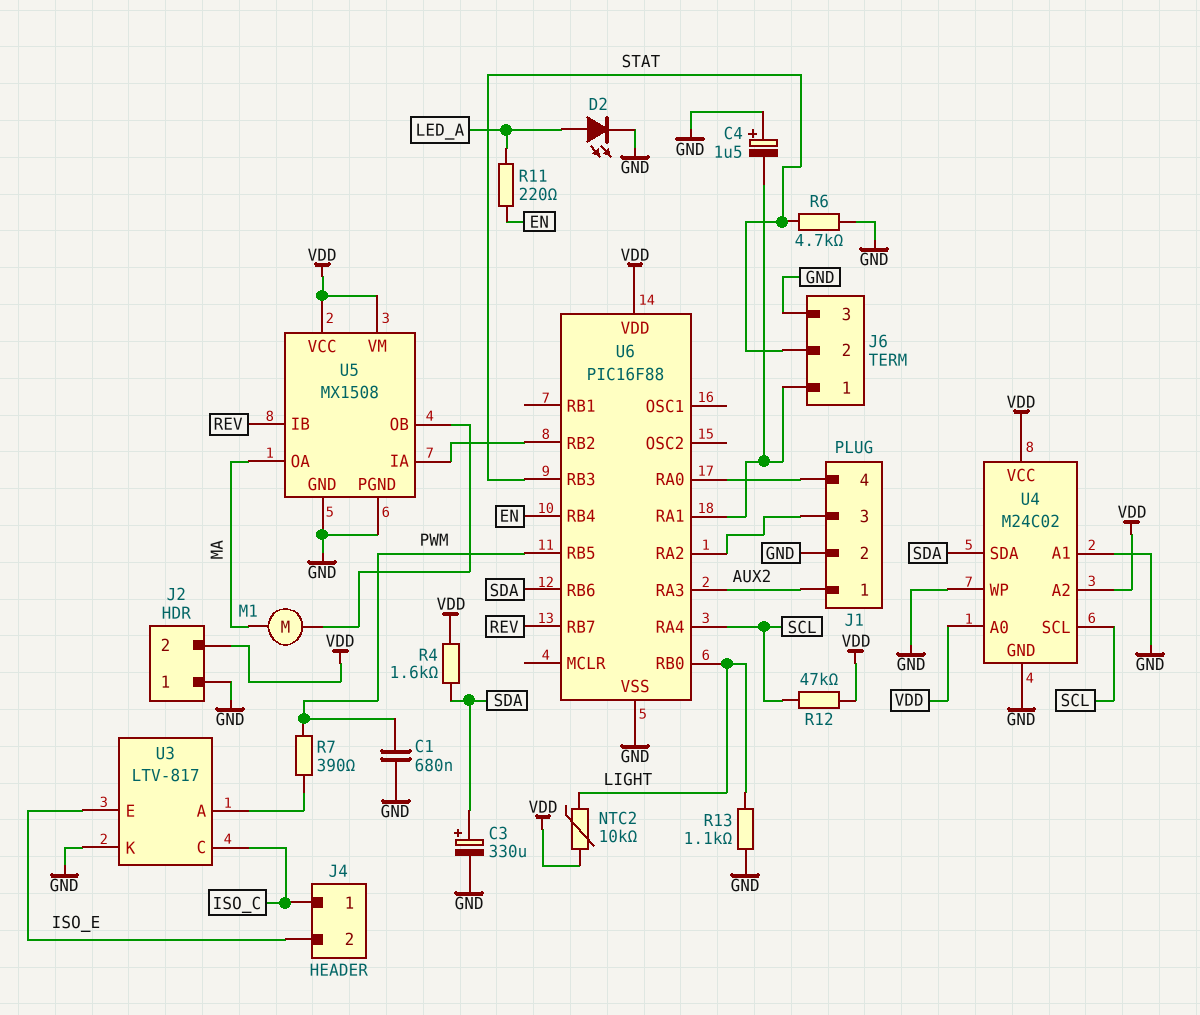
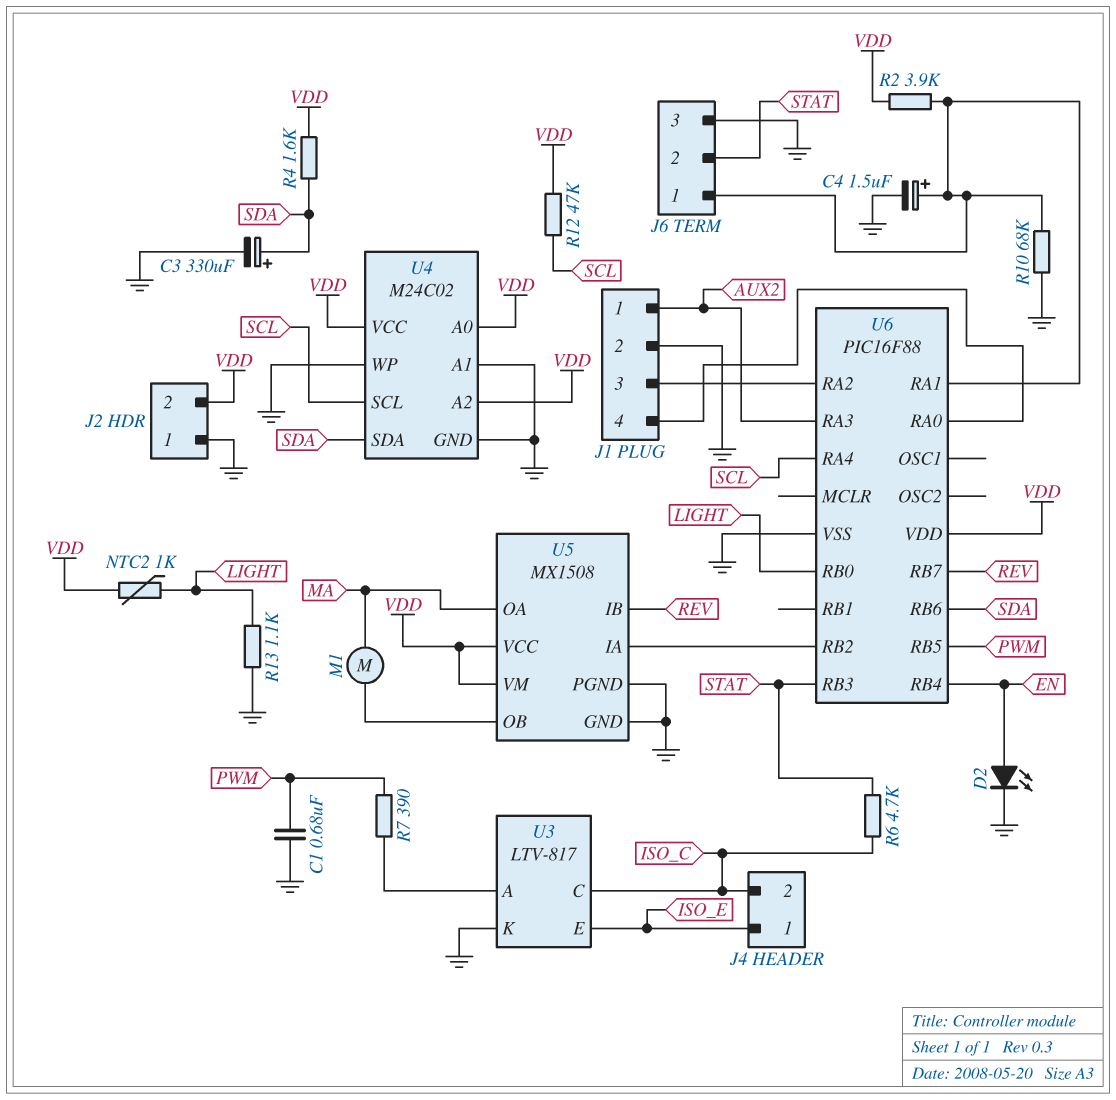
C4: 1.5uF (plus GND, minus J6/1) -> 1.5uF (plus J6/1, minus GND)
D2: LED (A LED_A, K GND) -> LED (A EN, K GND)
J4 pin 1: ISO_C -> ISO_E
J4 pin 2: ISO_E -> ISO_C
NTC2: 10k (LIGHT, VDD) -> 1k (LIGHT, VDD)
R2: none -> 3.9k (J6/1, VDD)
R6: 4.7k (GND, STAT) -> 4.7k (ISO_C, STAT)
R10: none -> 68k (GND, J6/1)
R11: 220 (EN, LED_A) -> none

